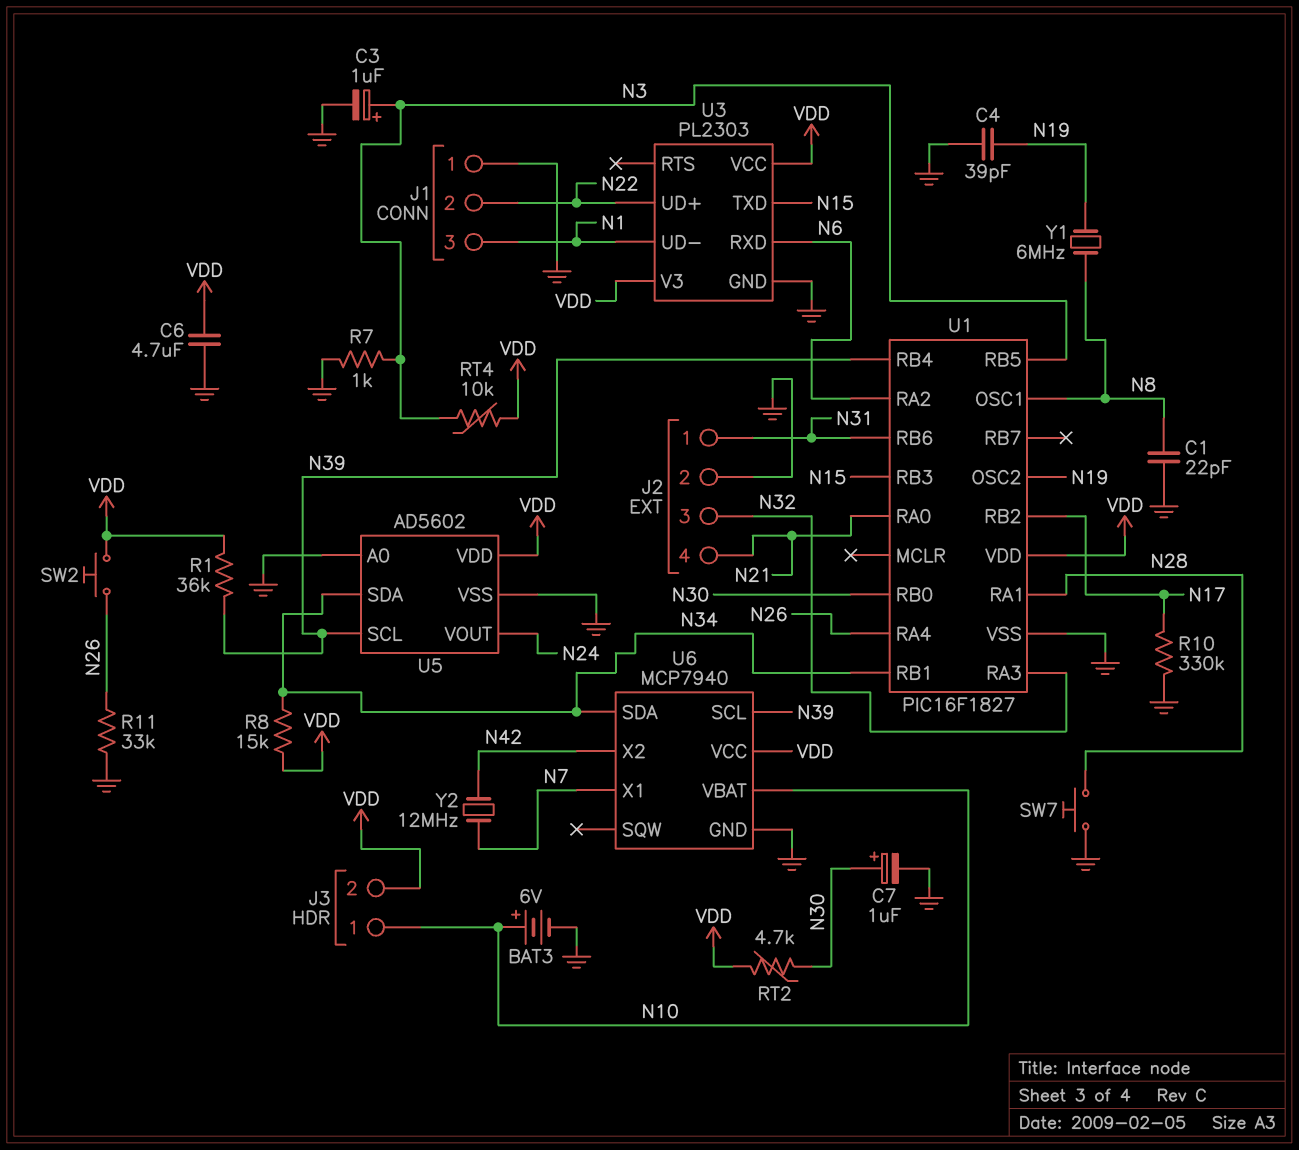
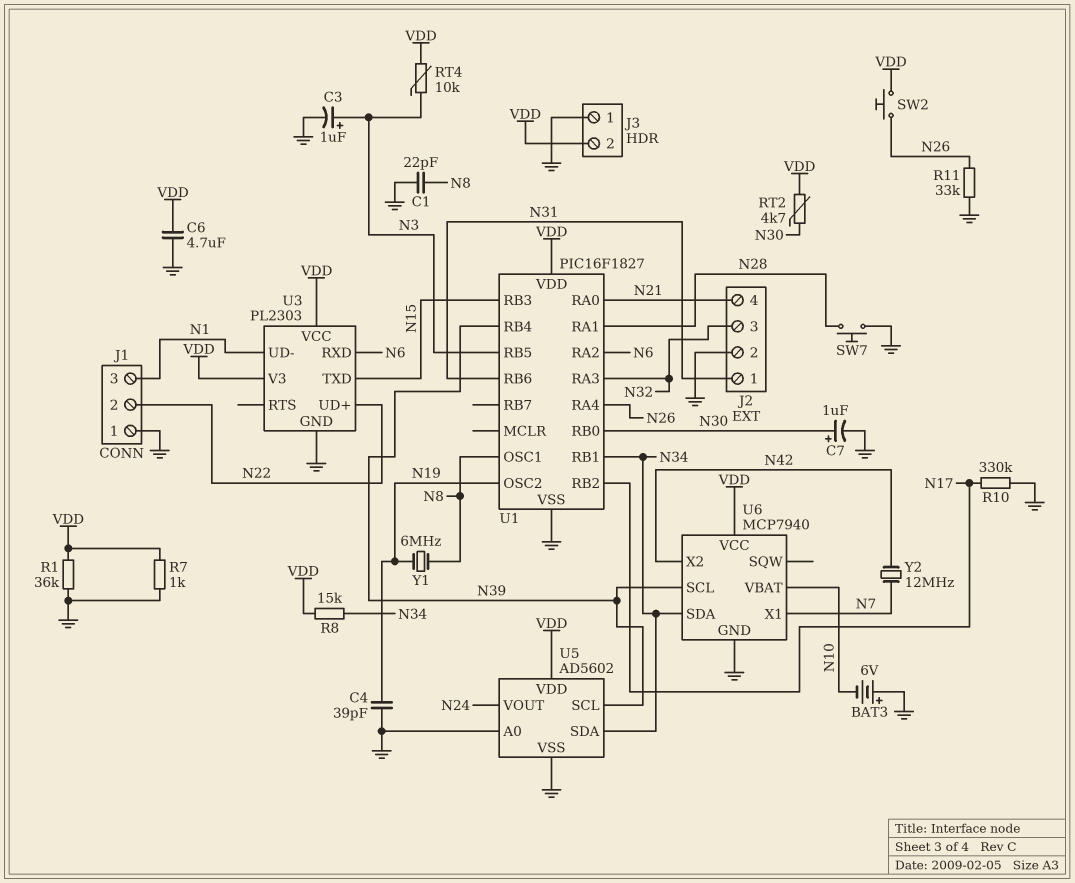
BAT3: 6V (plus N10, minus GND) -> 6V (plus GND, minus N10)
J3 pin 1: N10 -> GND
R1: 36k (N39, VDD) -> 36k (GND, VDD)
R7: 1k (GND, N3) -> 1k (GND, VDD)

